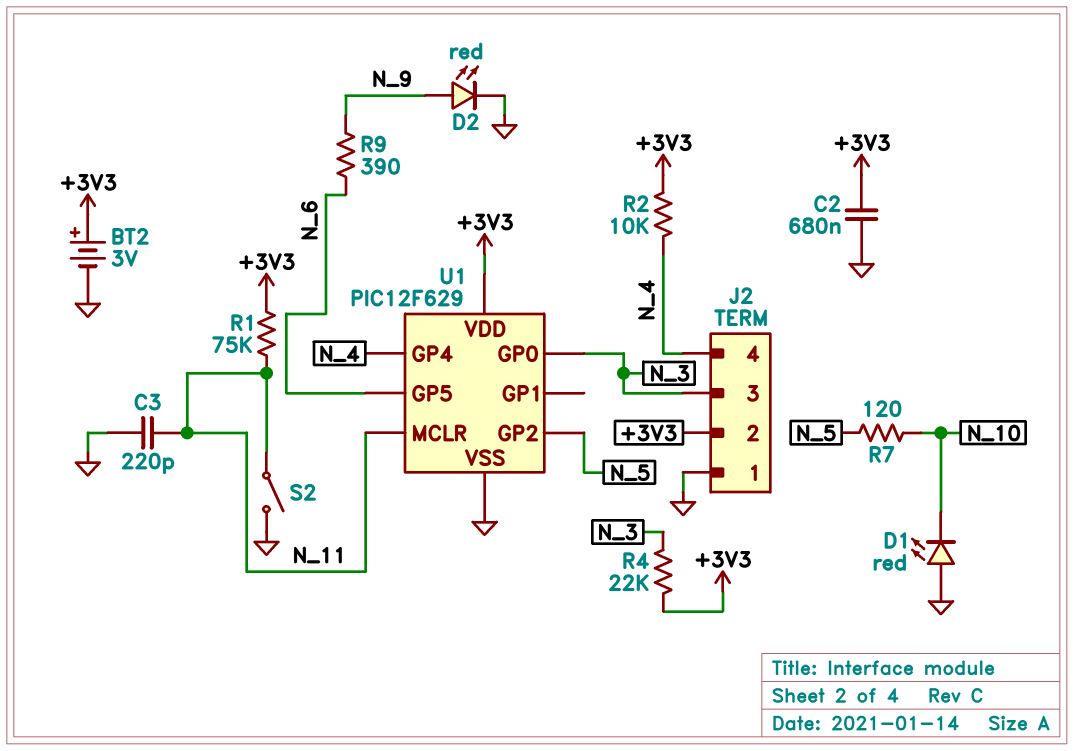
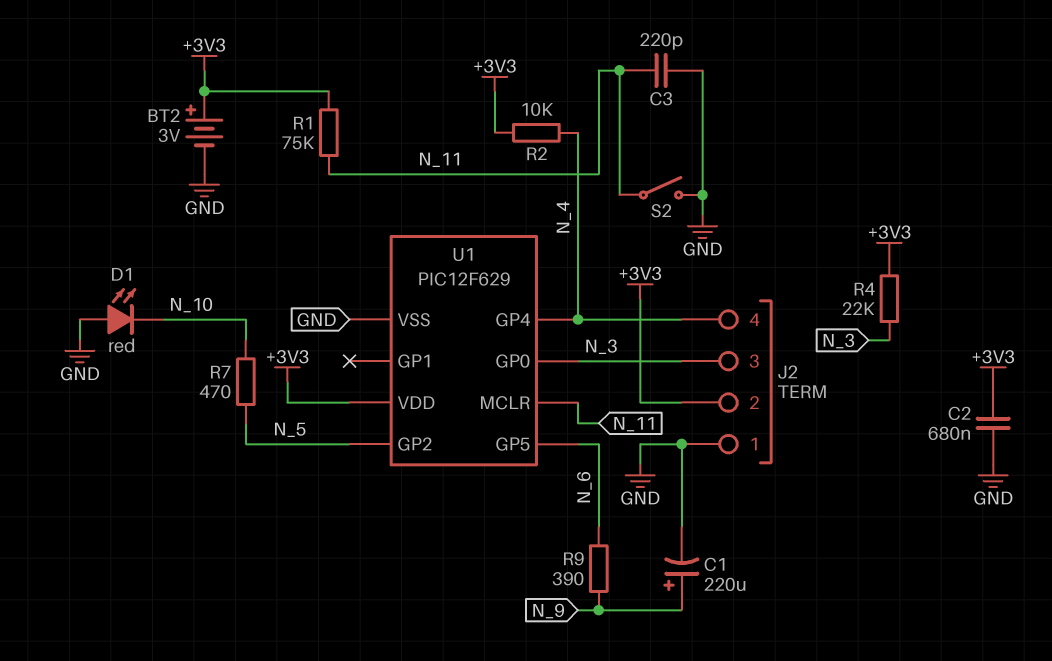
C1: none -> 220uF (plus N_9, minus GND)
D2: LED red (A N_9, K GND) -> none
R7: 120 (N_5, N_10) -> 470 (N_5, N_10)

